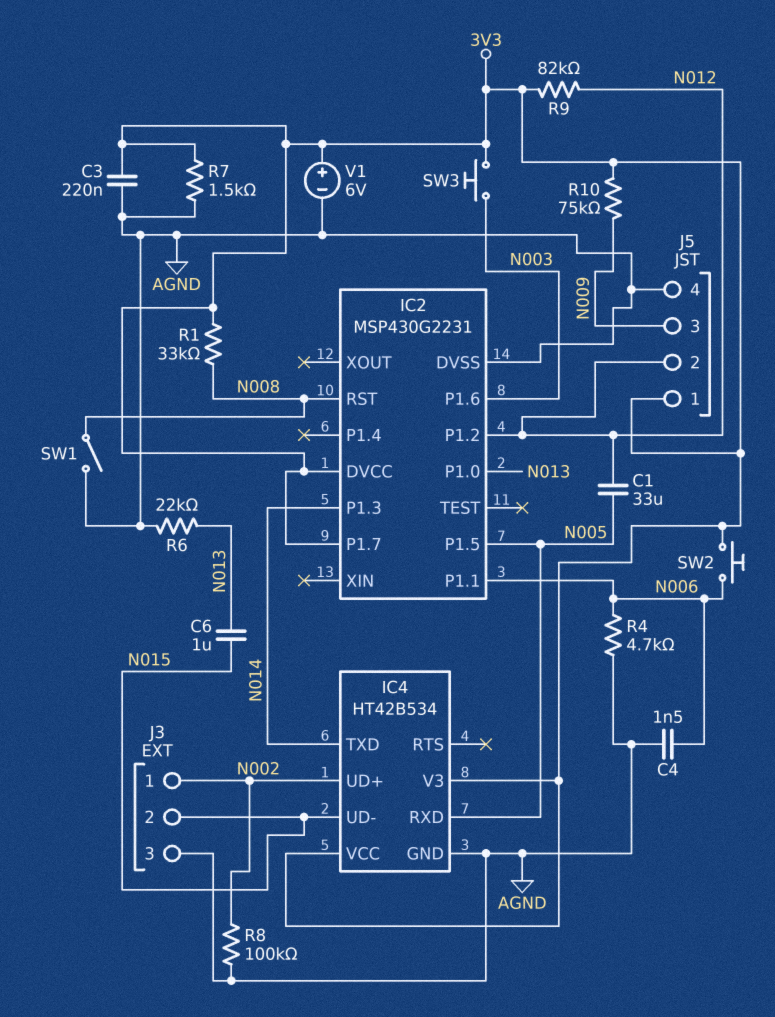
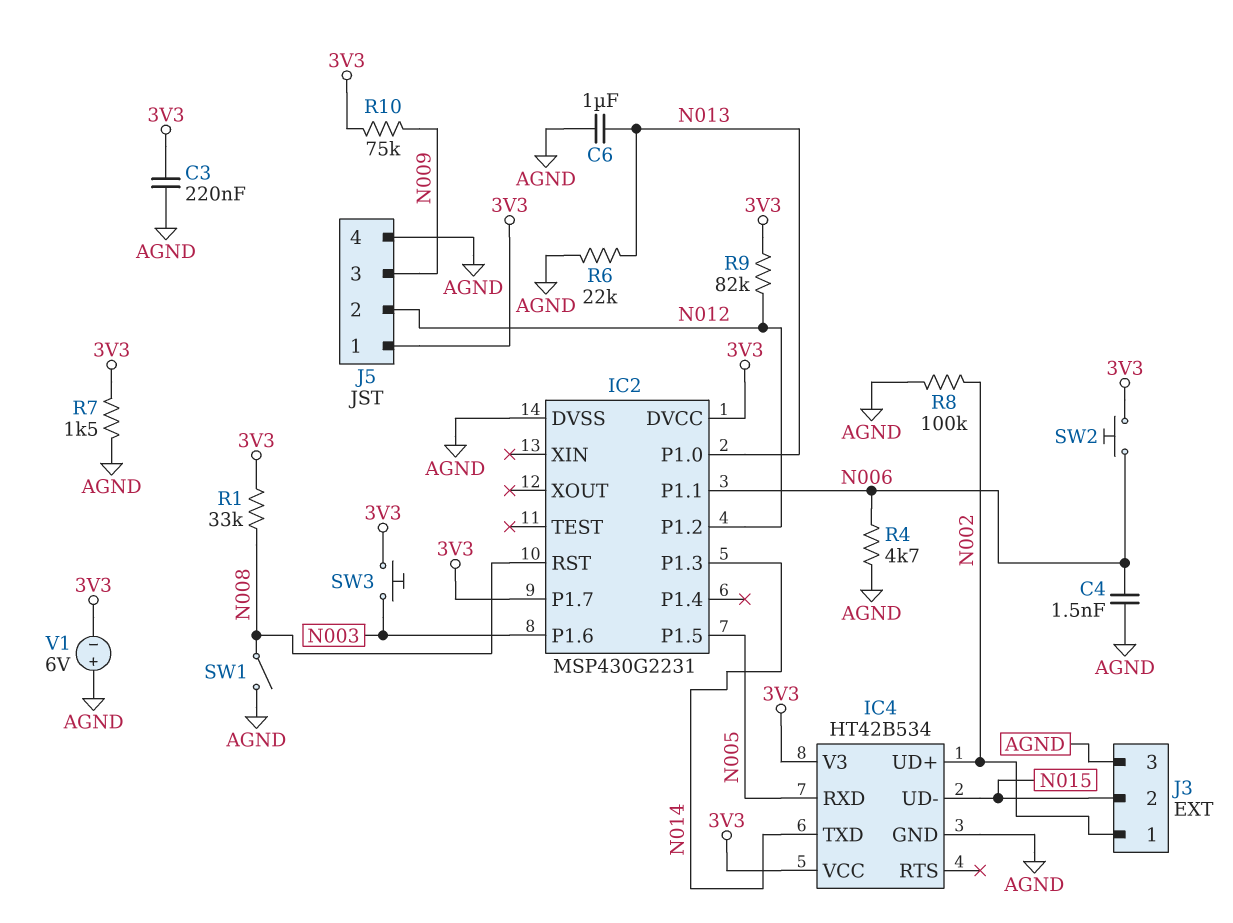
C1: 33uF (N005, N012) -> none
C6: 1uF (N013, N015) -> 1uF (AGND, N013)
V1: 6V (plus 3V3, minus AGND) -> 6V (plus AGND, minus 3V3)

